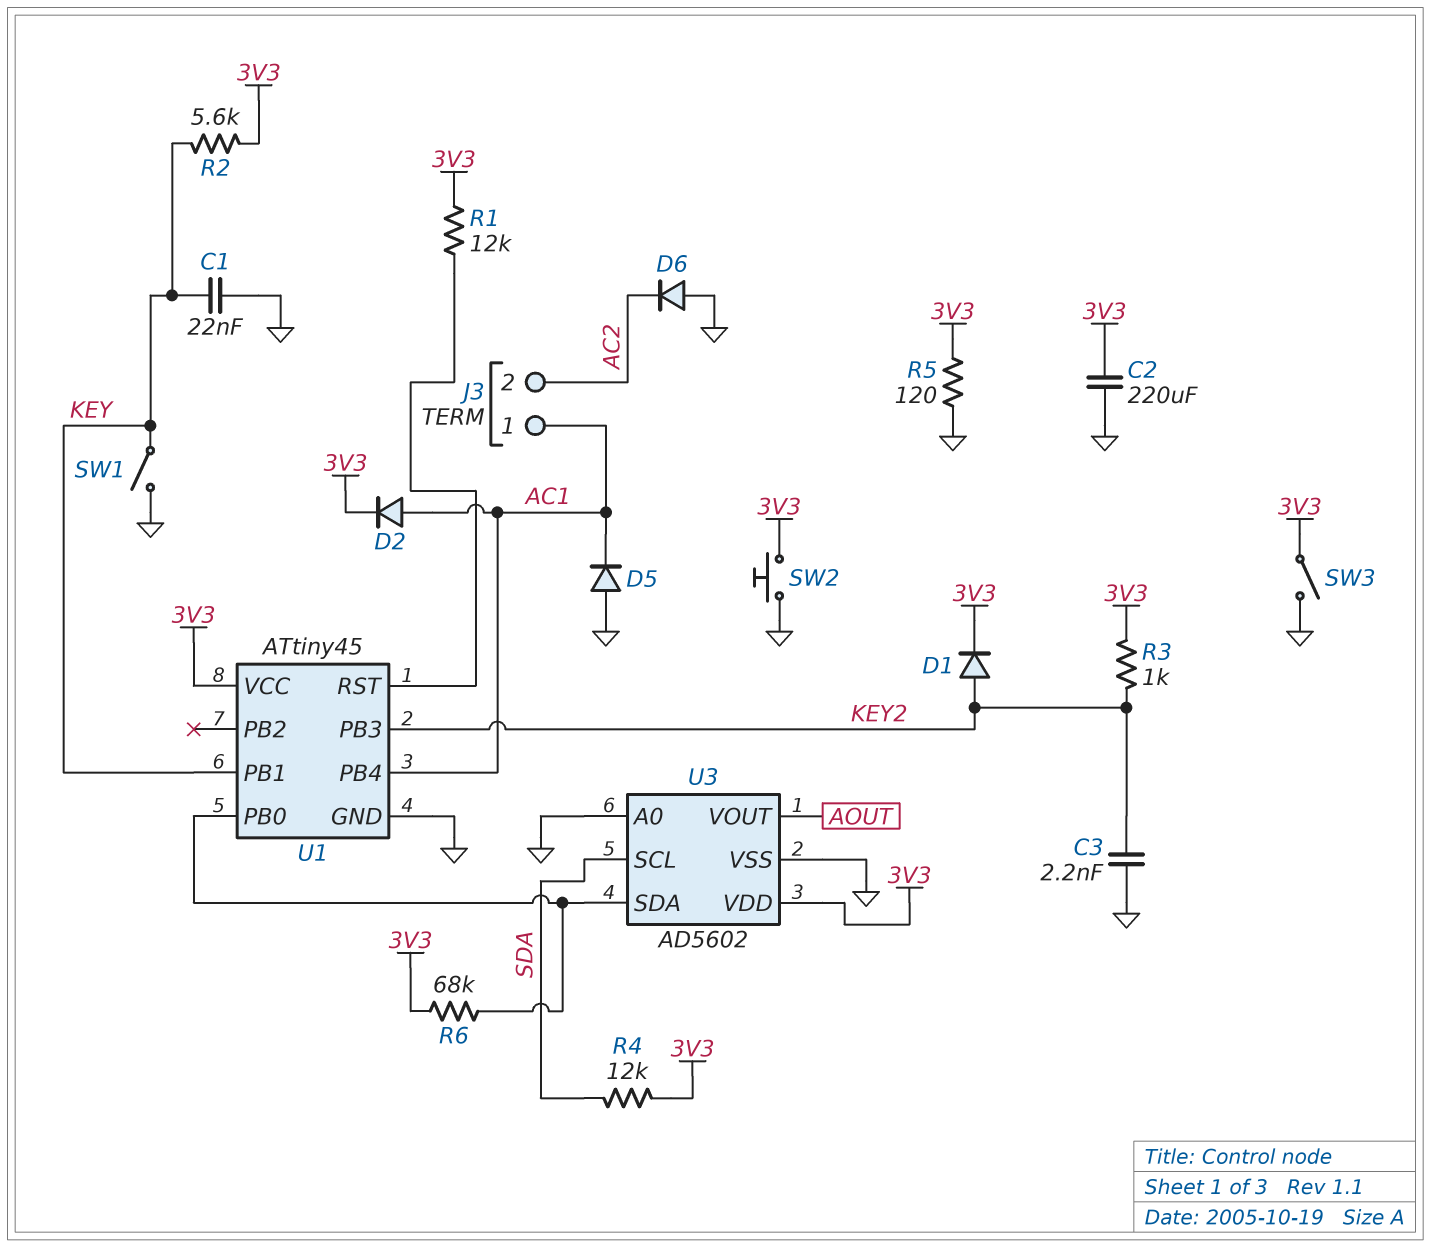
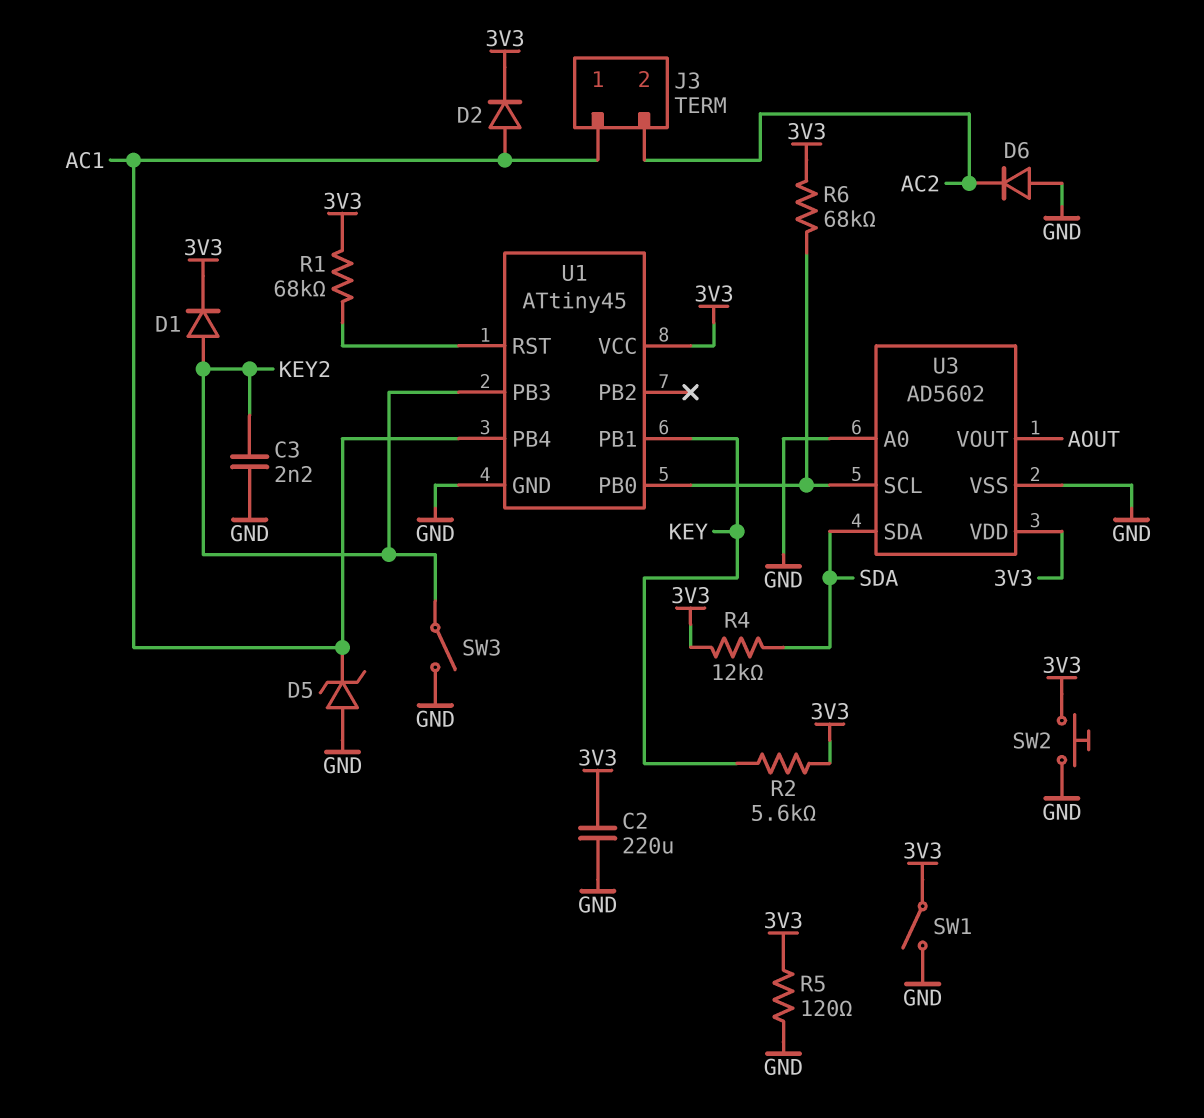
C1: 22nF (GND, KEY) -> none
D5: diode (A GND, K AC1) -> zener (A GND, K AC1)
R1: 12k (3V3, U1/RST) -> 68k (3V3, U1/RST)
R3: 1k (3V3, KEY2) -> none
SW1: switch (GND, KEY) -> switch (3V3, GND)
SW3: switch (3V3, GND) -> switch (GND, KEY2)
U3 pin SCL: SDA -> U1/PB0
U3 pin SDA: U1/PB0 -> SDA

